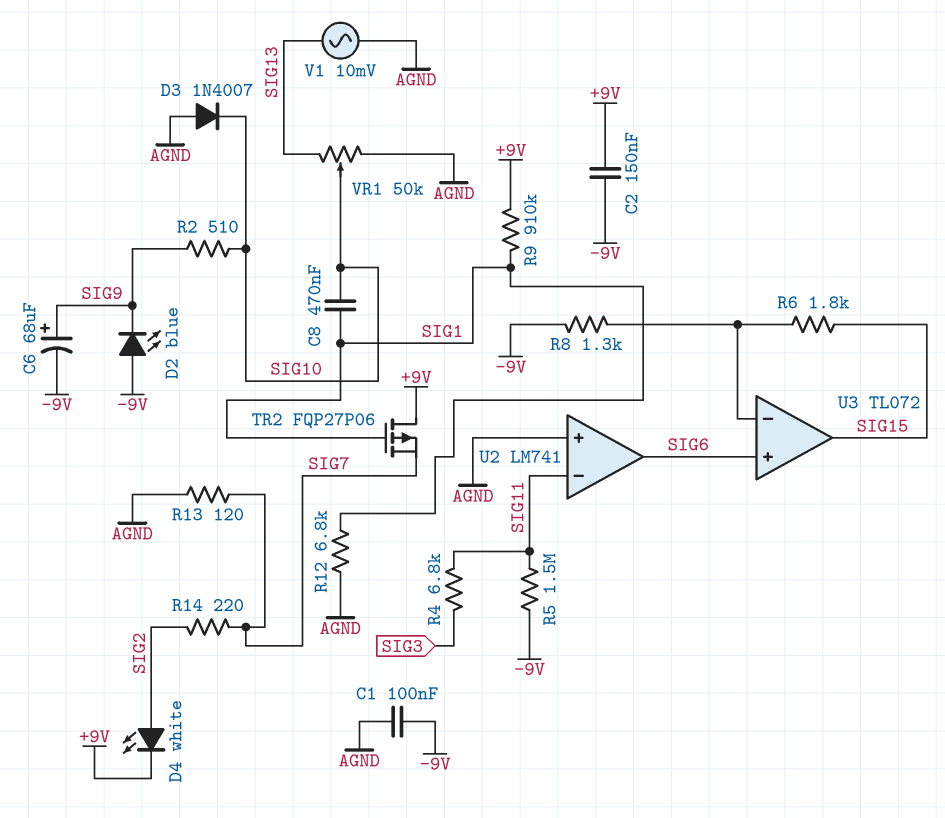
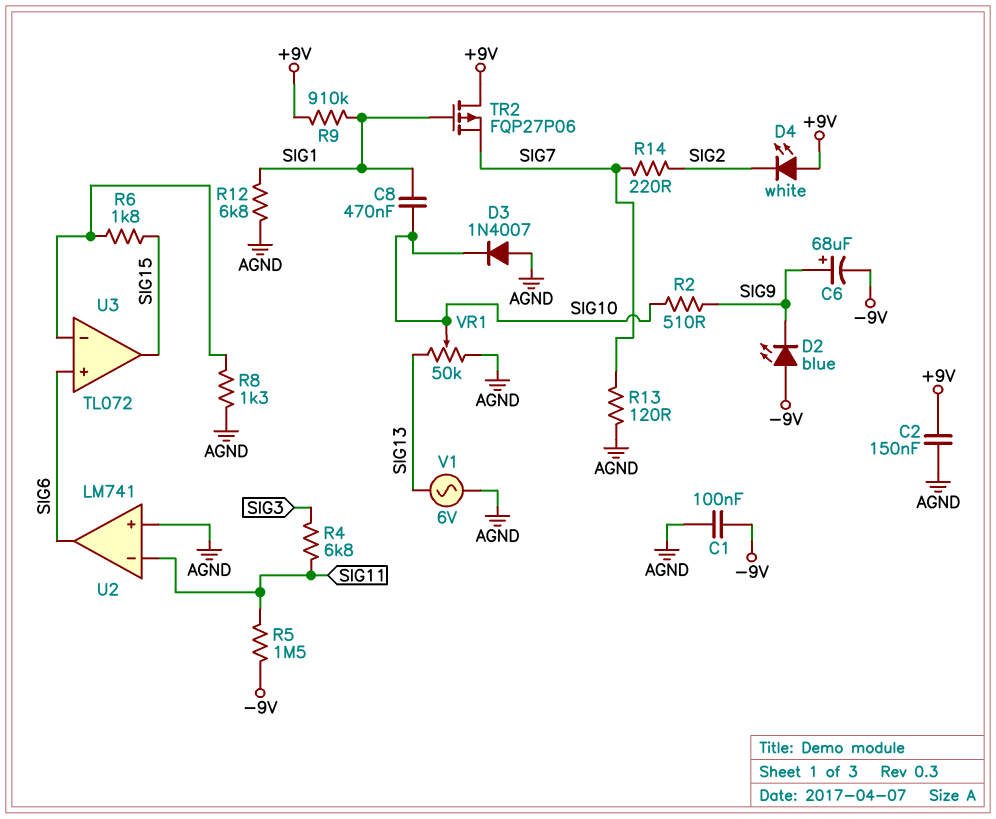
C2: 150nF (+9V, -9V) -> 150nF (+9V, AGND)
D4: LED white (A SIG2, K +9V) -> LED white (A +9V, K SIG2)
R8: 1.3k (-9V, U3/in-) -> 1.3k (AGND, U3/in-)
V1: AC 10mV (AGND, SIG13) -> AC 6V (AGND, SIG13)

